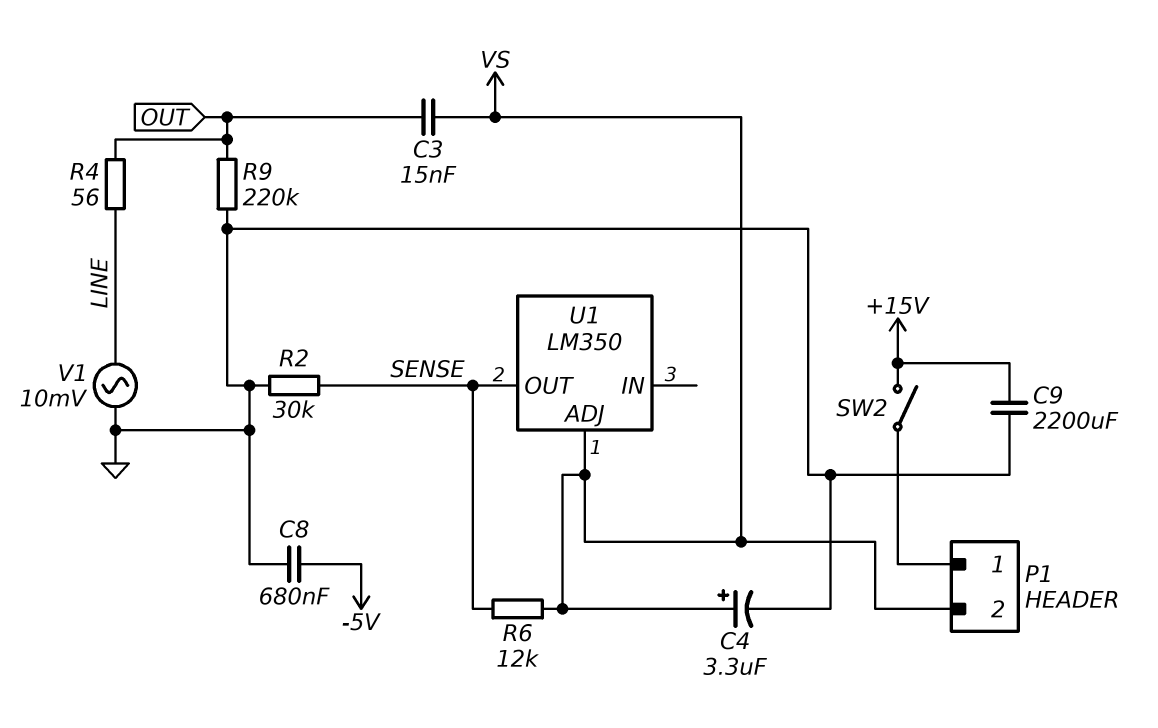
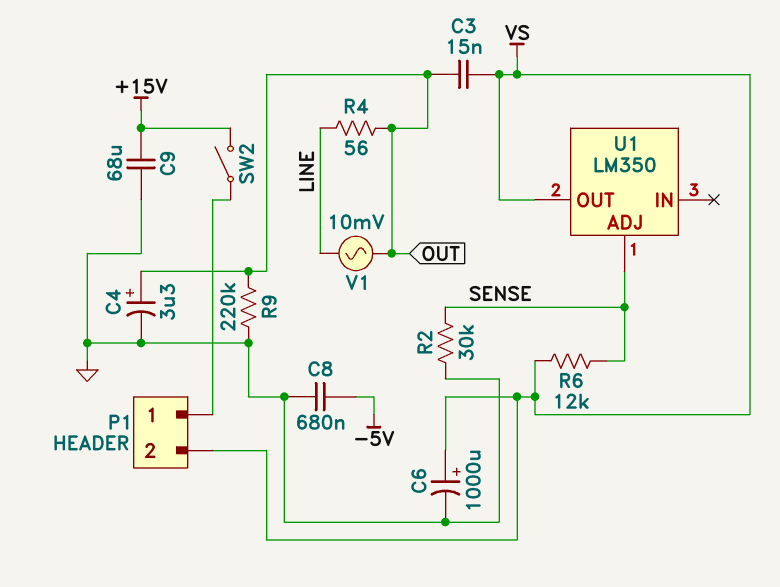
C4: 3.3uF (plus VS, minus GND) -> 3.3uF (plus OUT, minus GND)
C6: none -> 1000uF (plus VS, minus GND)
C9: 2200uF (+15V, GND) -> 68uF (+15V, GND)
U1 pin ADJ: VS -> SENSE
U1 pin OUT: SENSE -> VS
V1: AC 10mV (GND, LINE) -> AC 10mV (LINE, OUT)

